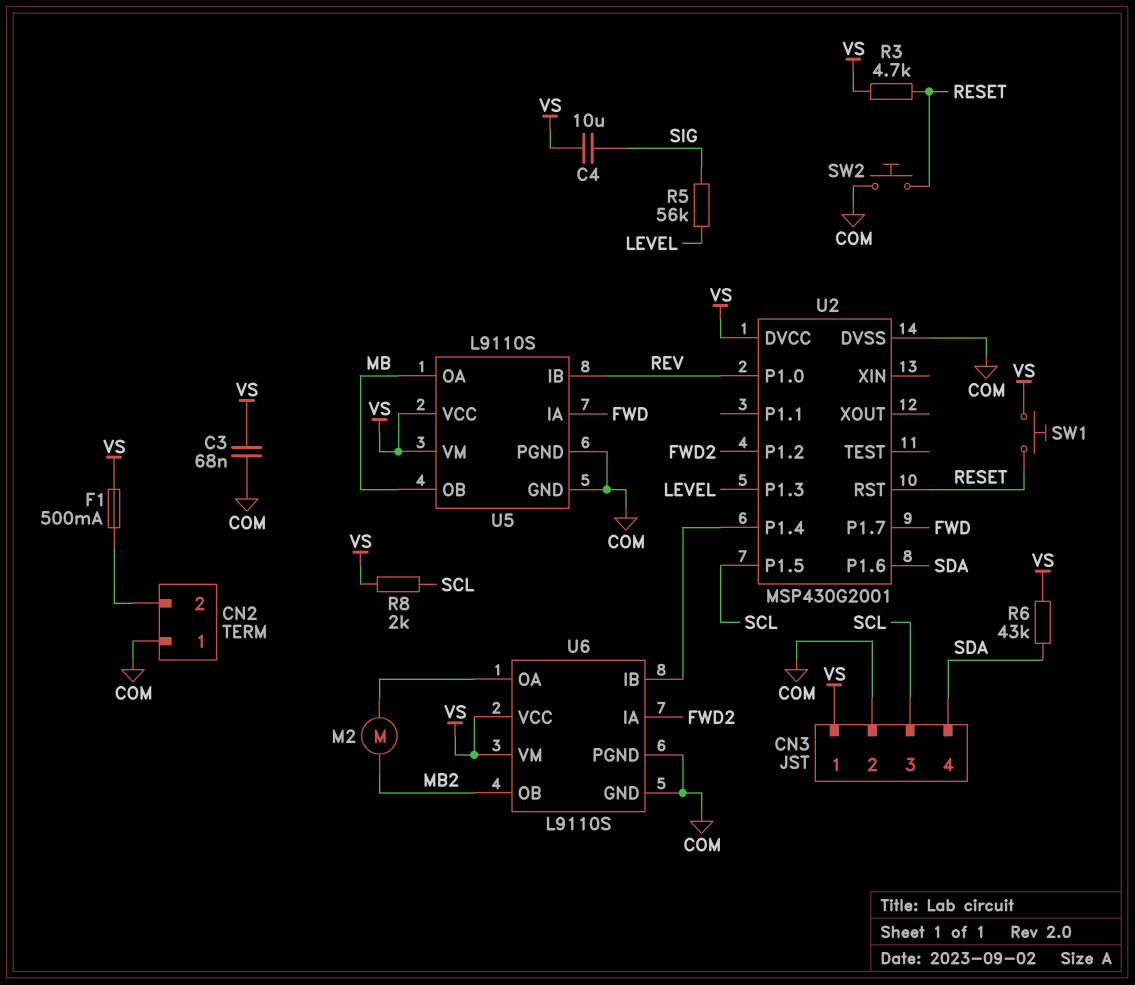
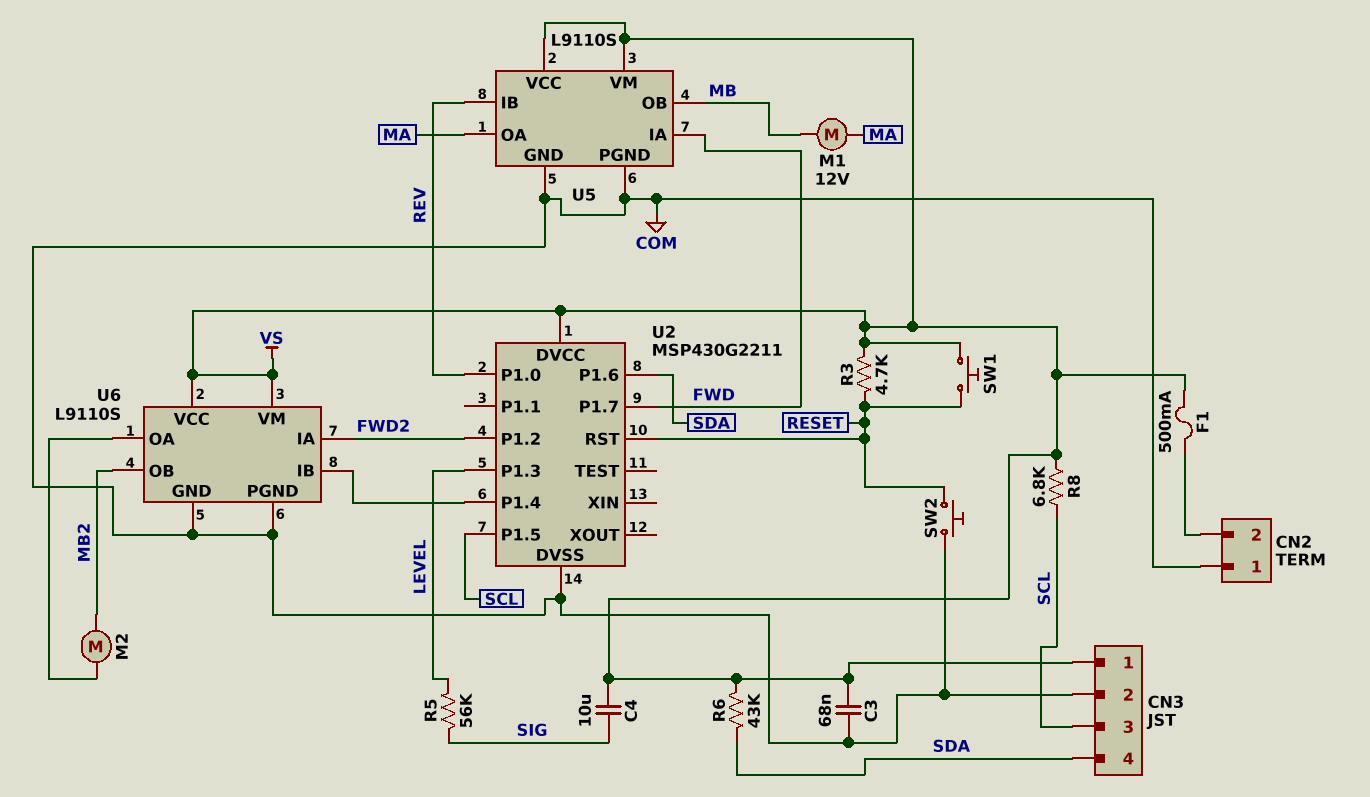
M1: none -> motor 12V (MA, MB)
R8: 2k (SCL, VS) -> 6.8k (SCL, VS)
U2: MSP430G2001 -> MSP430G2211
U5 pin OA: MB -> MA

